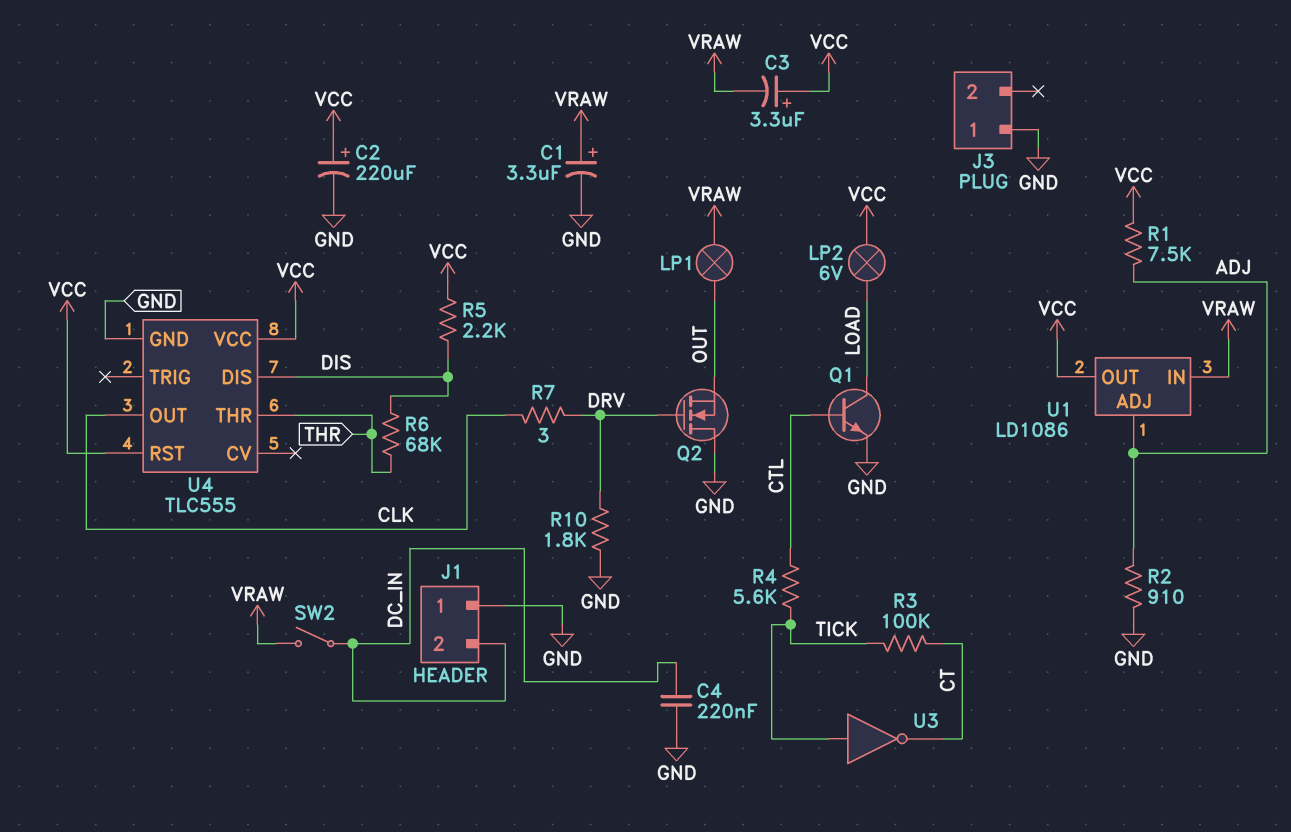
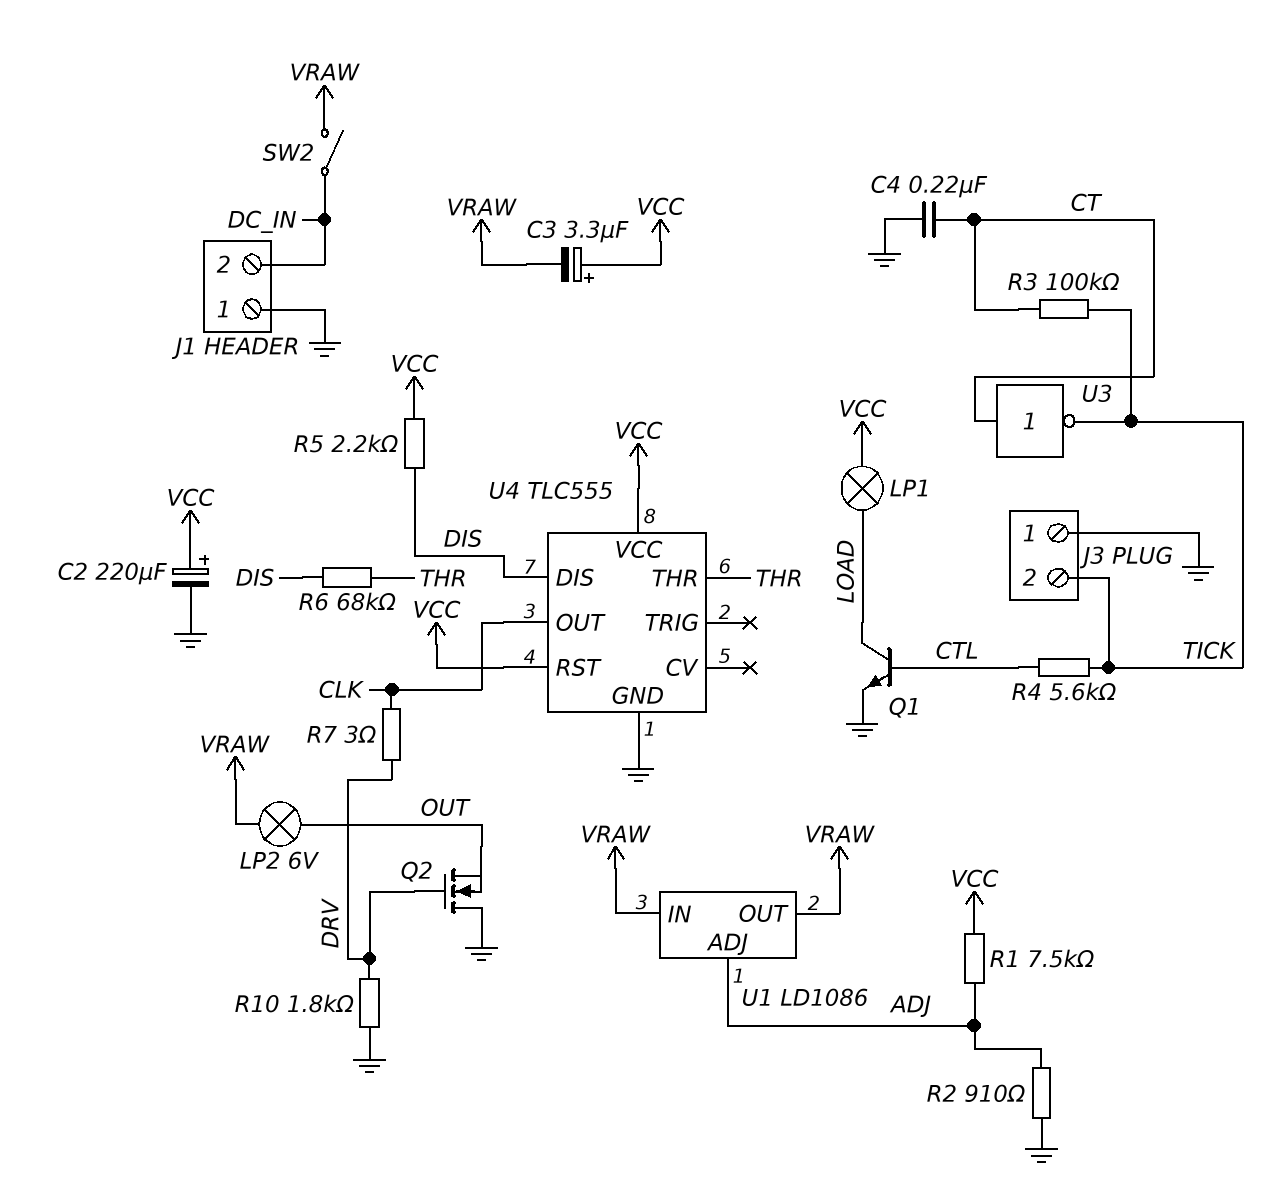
C1: 3.3uF (plus VRAW, minus GND) -> none
C4: 220nF (DC_IN, GND) -> 220nF (CT, GND)
J3 pin 2: none -> TICK
LP1: lamp (OUT, VRAW) -> lamp (LOAD, VCC)
LP2: lamp 6V (LOAD, VCC) -> lamp 6V (OUT, VRAW)
U1 pin OUT: VCC -> VRAW
U3: NOT (in TICK, out CT) -> NOT (in CT, out TICK)

